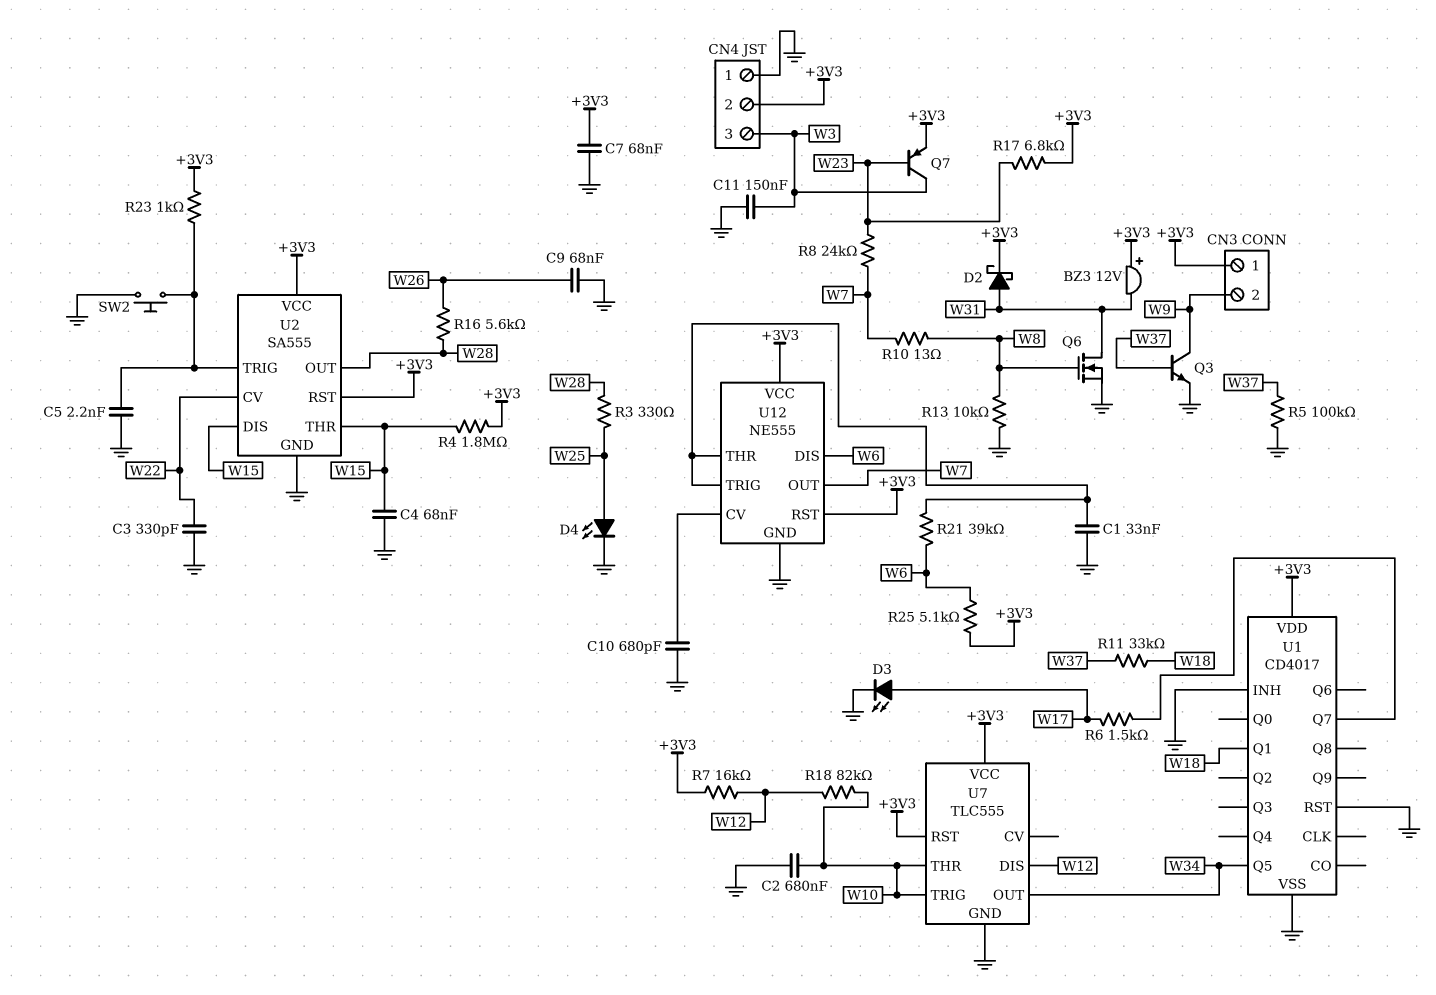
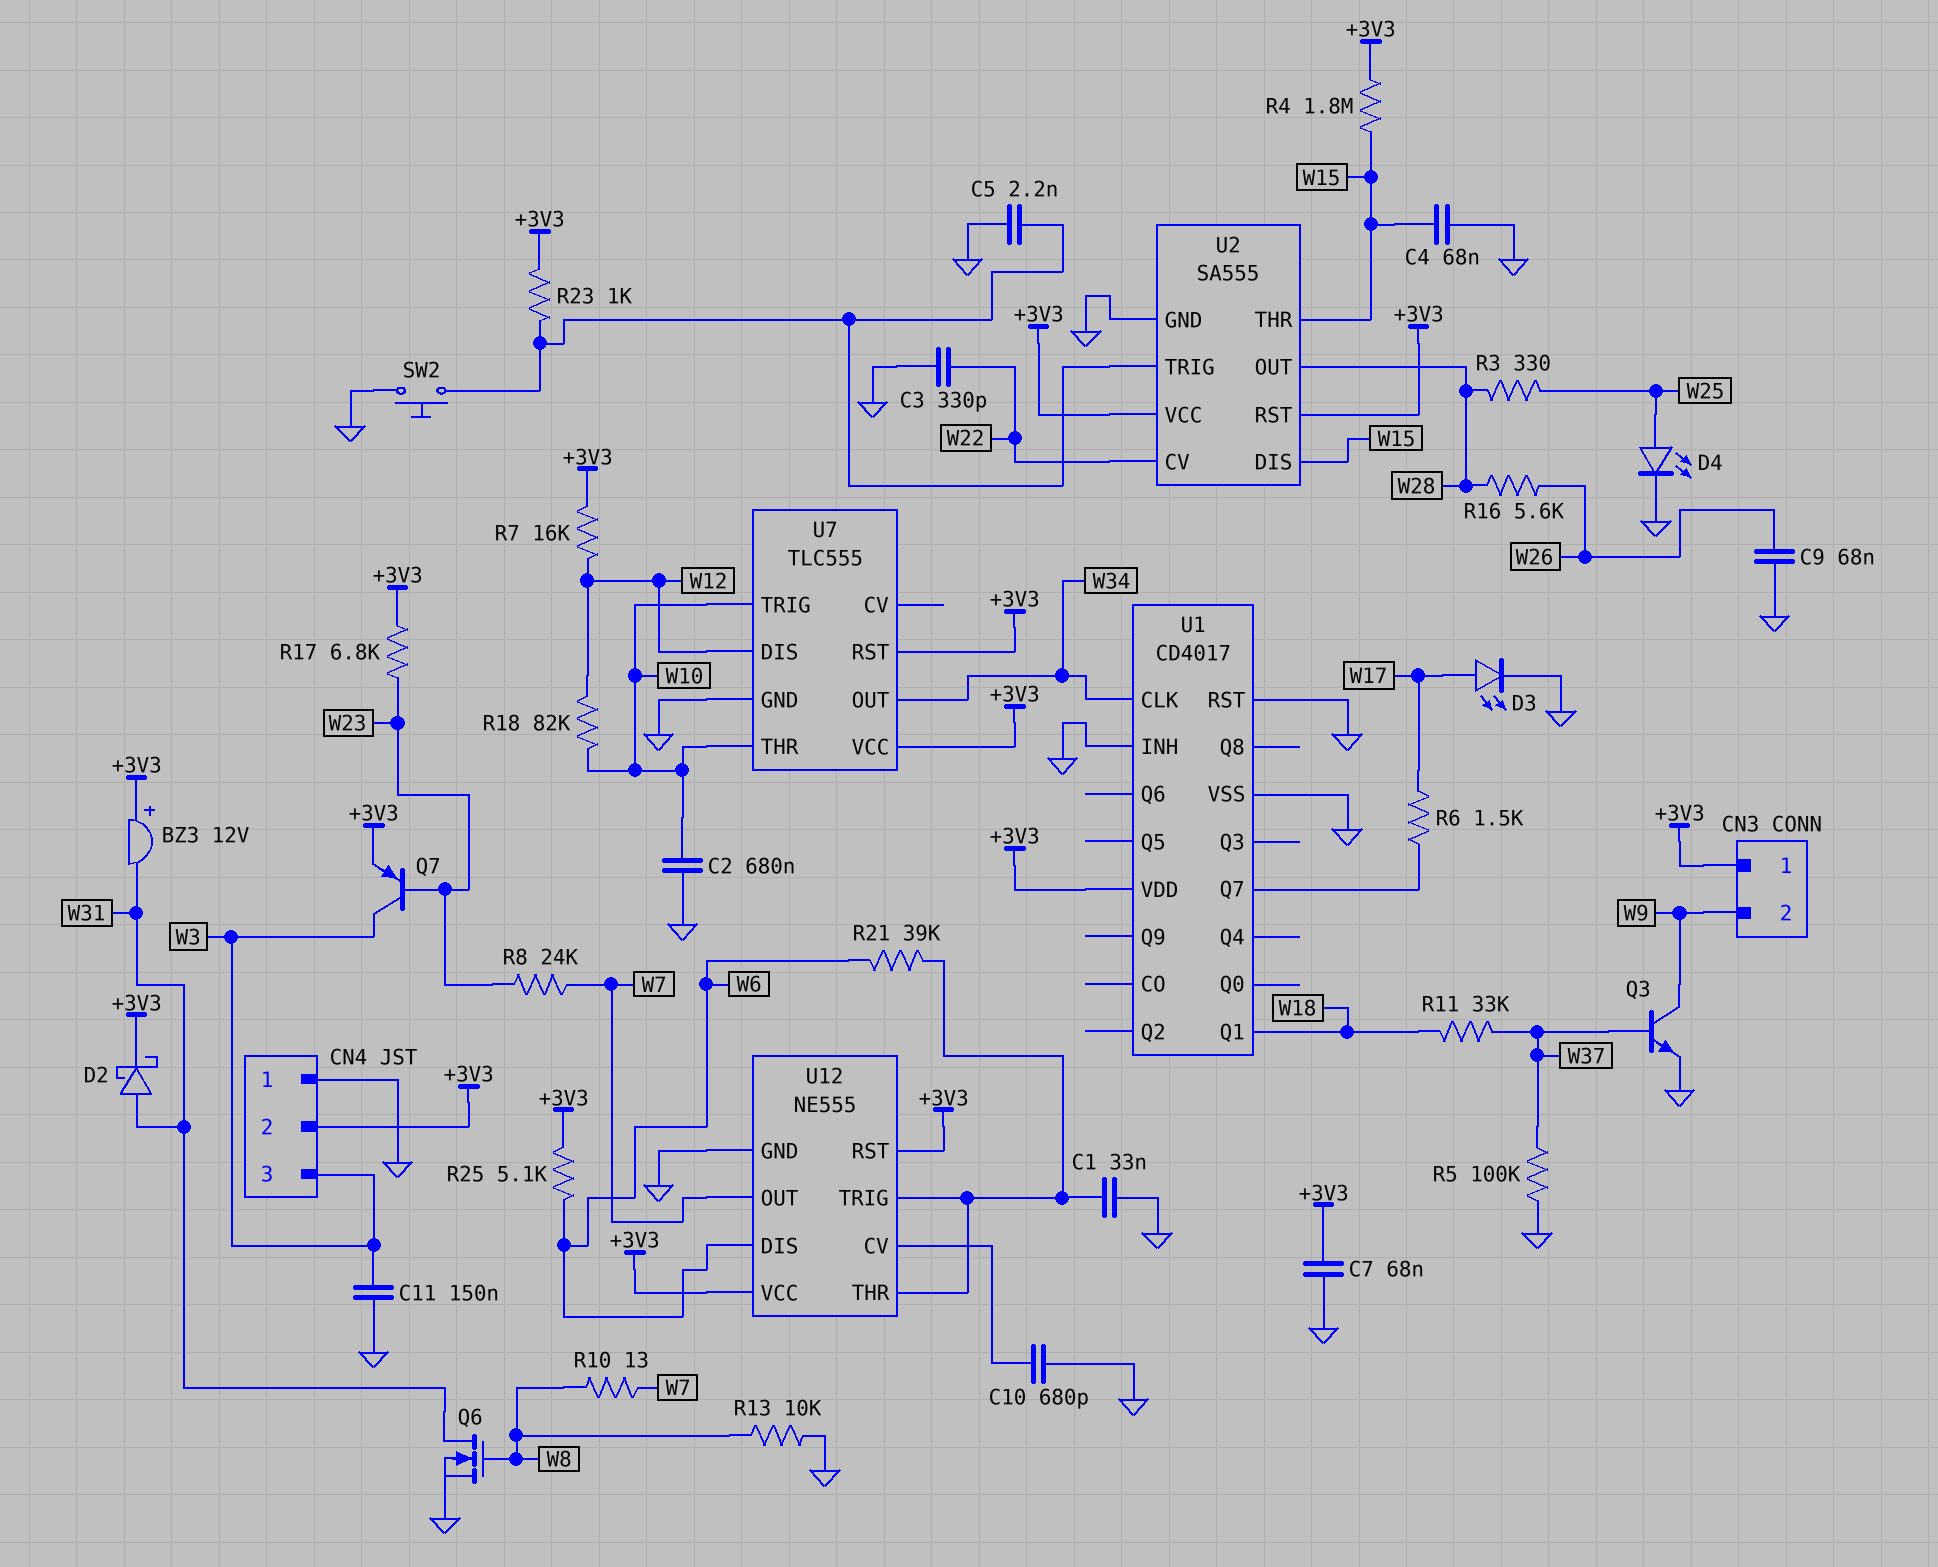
U1 pin CLK: none -> W34
U1 pin Q5: W34 -> none

